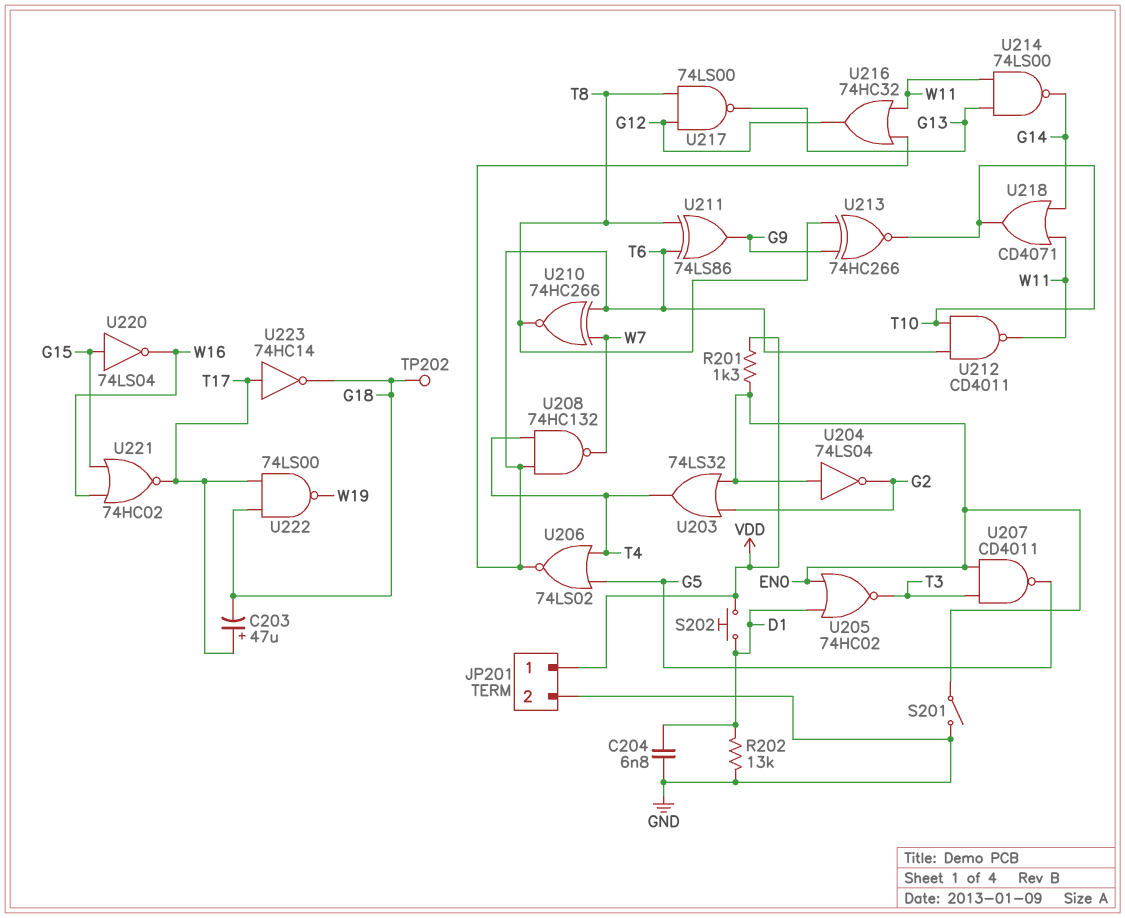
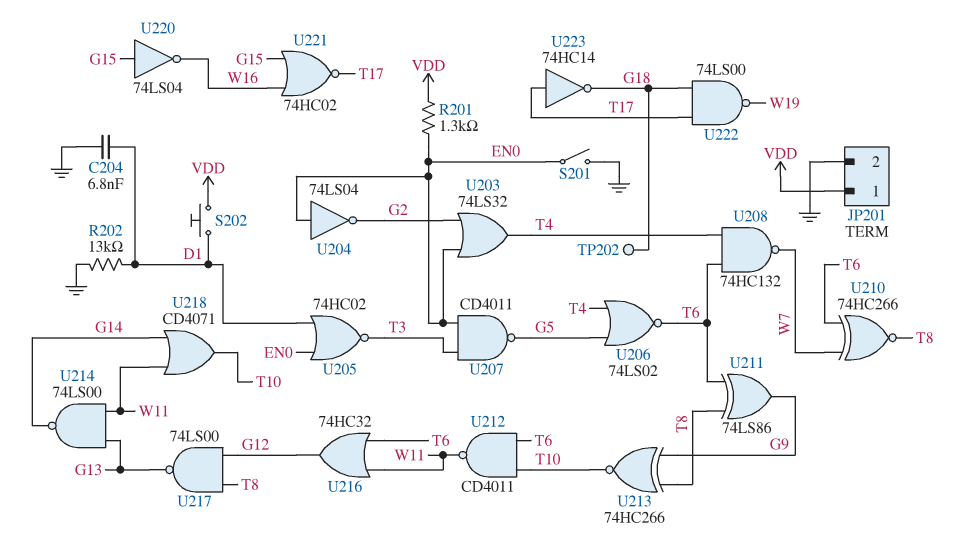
C203: 47uF (plus T17, minus G18) -> none

